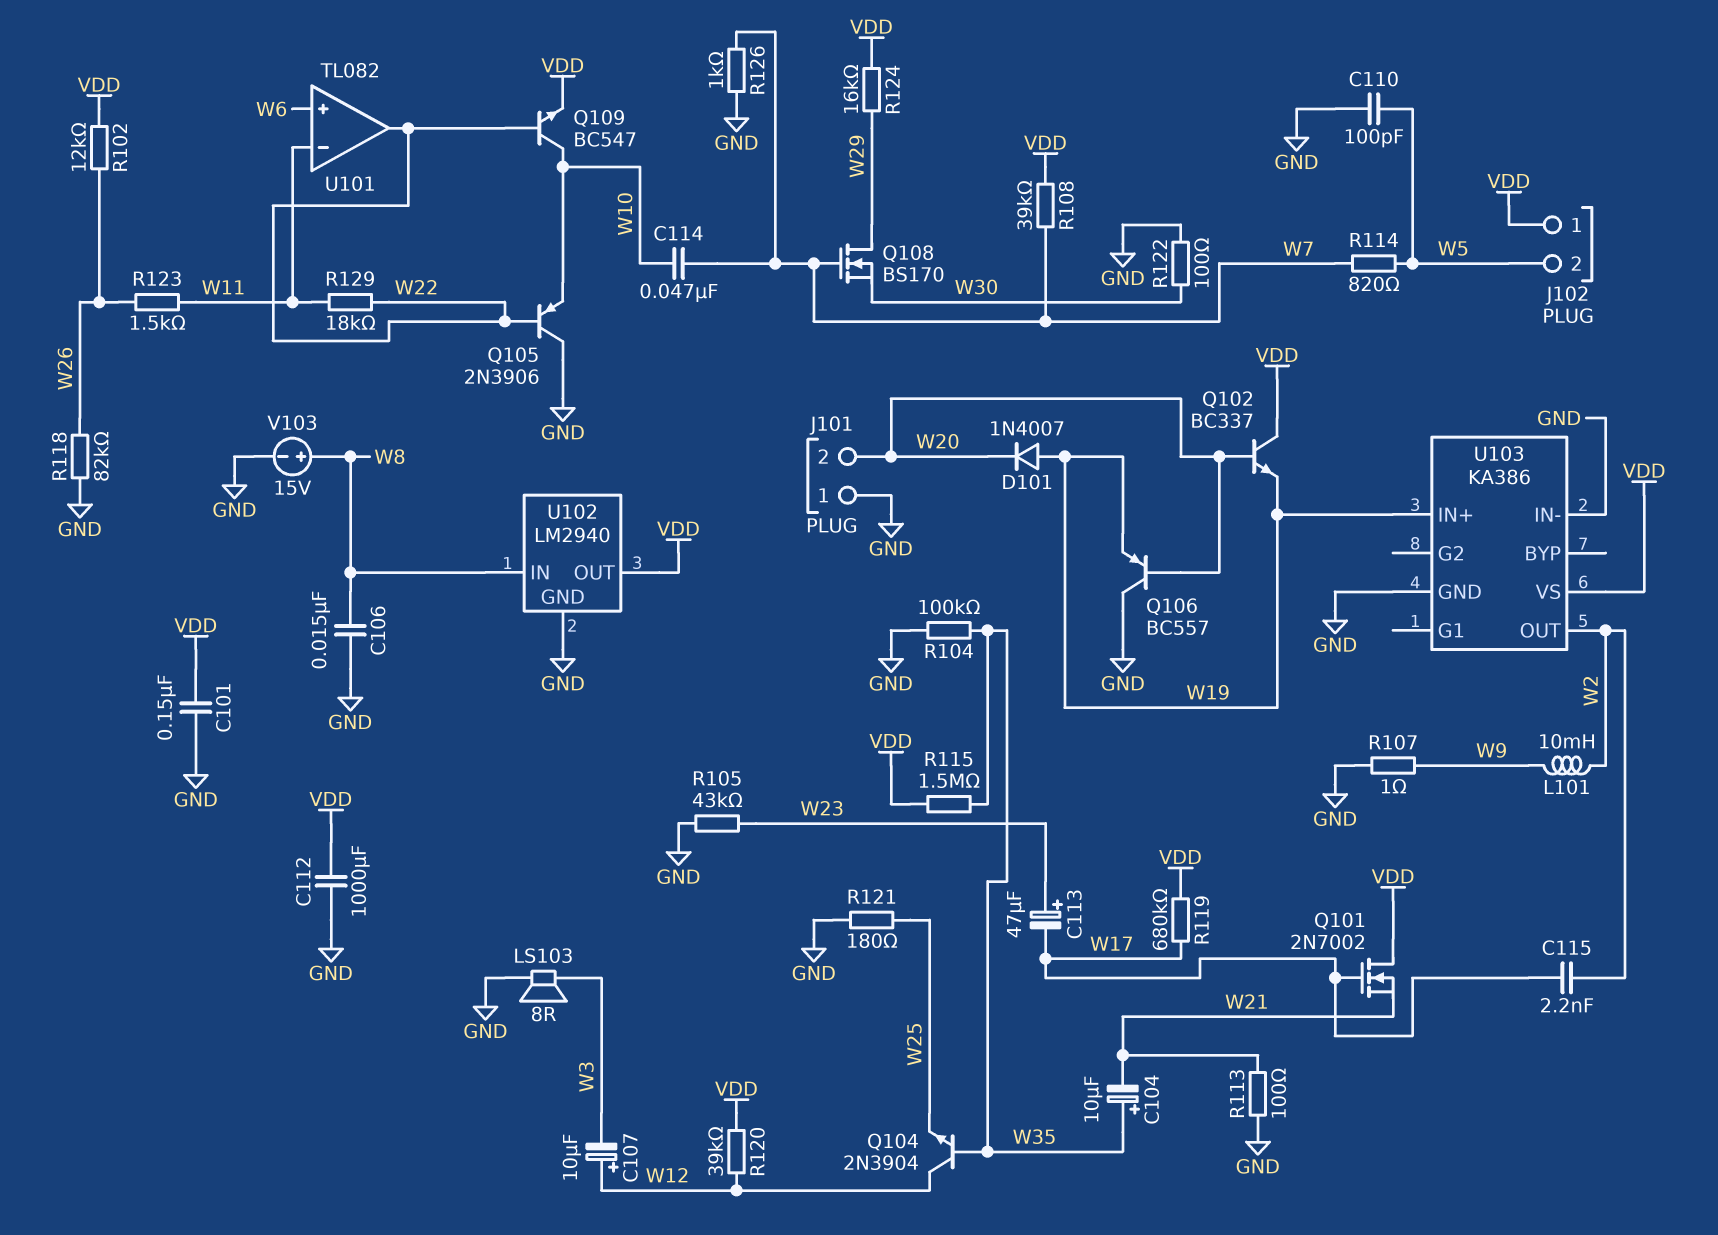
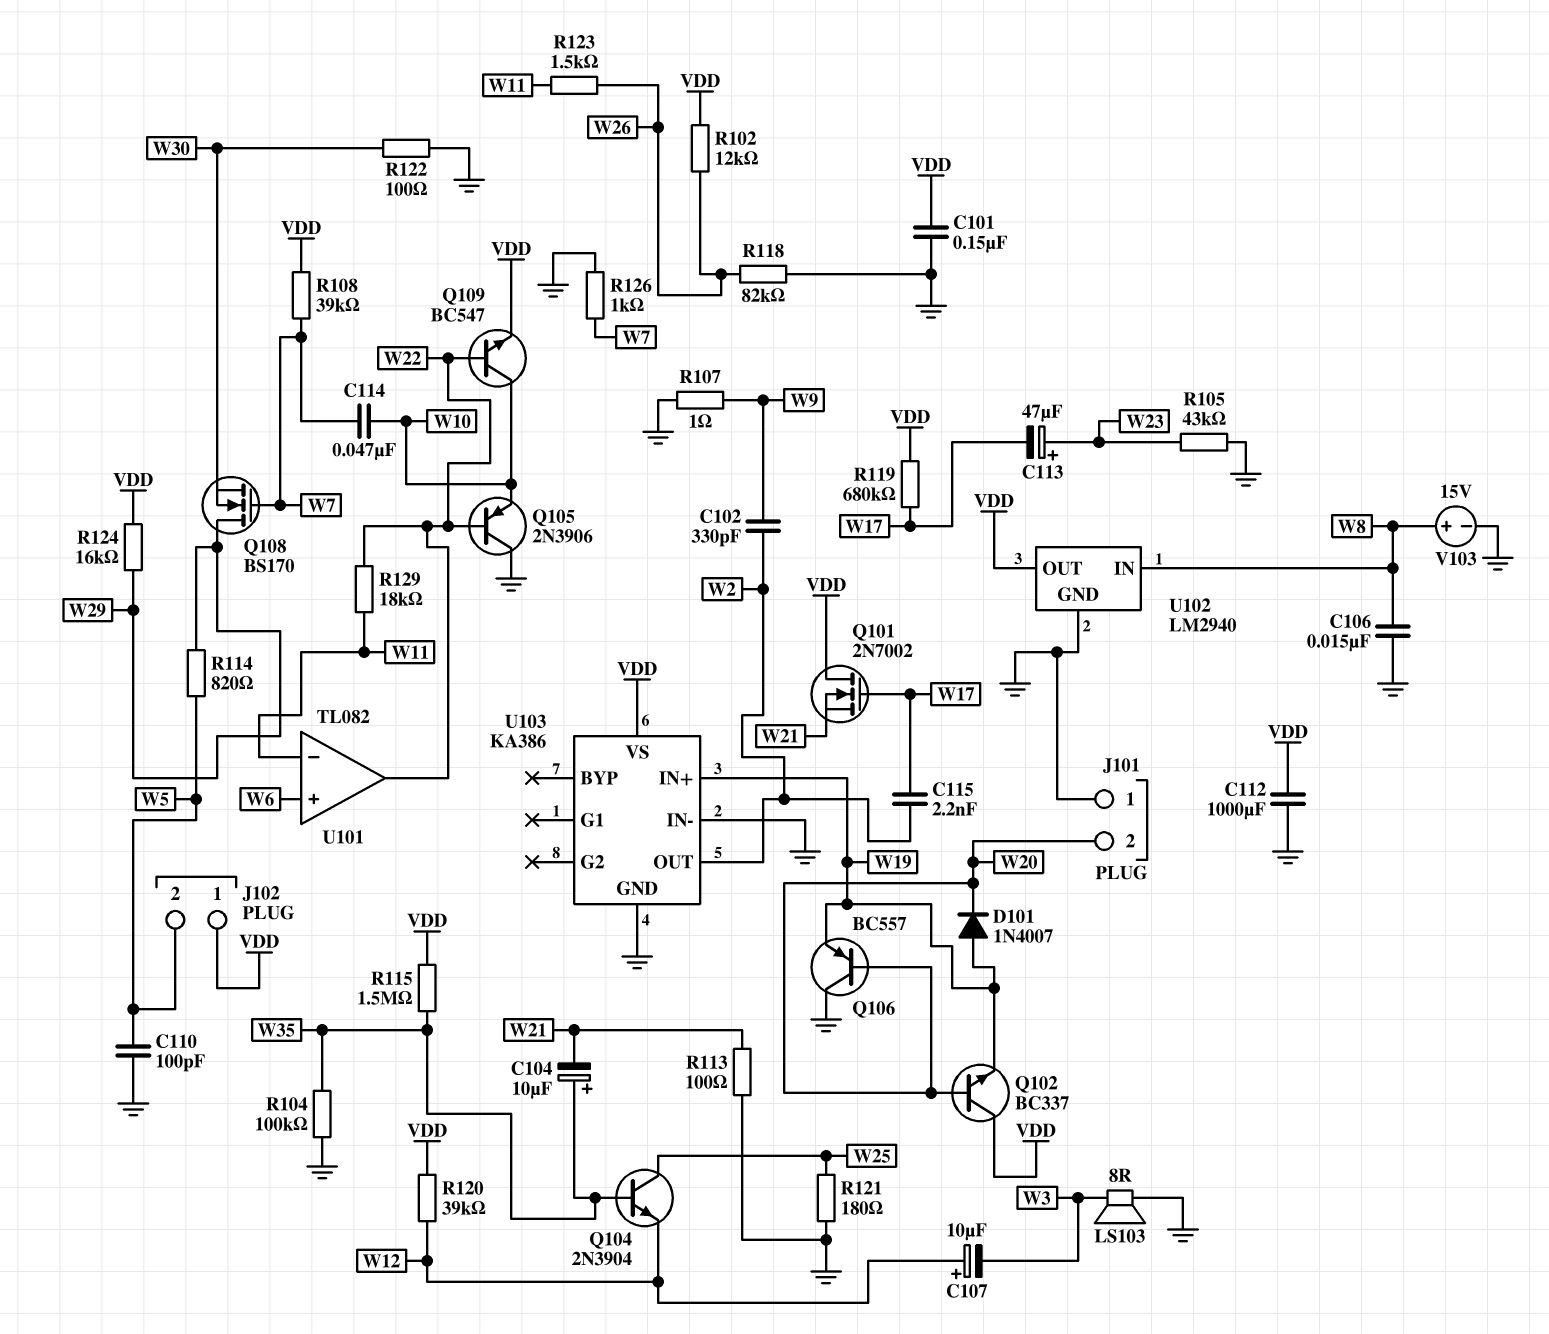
C102: none -> 330pF (W2, W9)
L101: 10mH (W2, W9) -> none
Q104: NPN 2N3904 (B W35, C W12, E W25) -> NPN 2N3904 (B W35, C W25, E W12)
R114: 820 (W5, W7) -> 820 (W5, W29)

